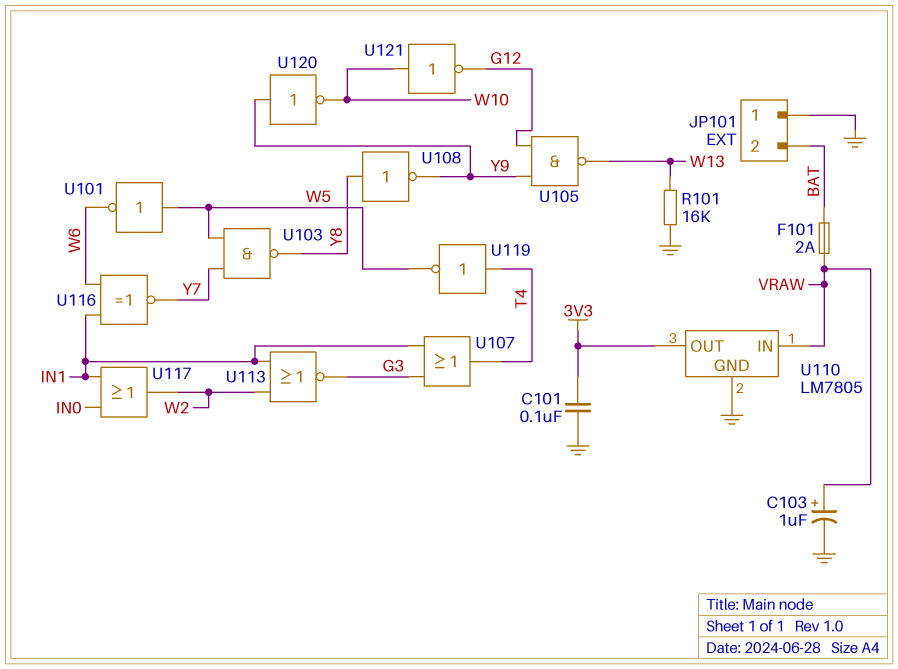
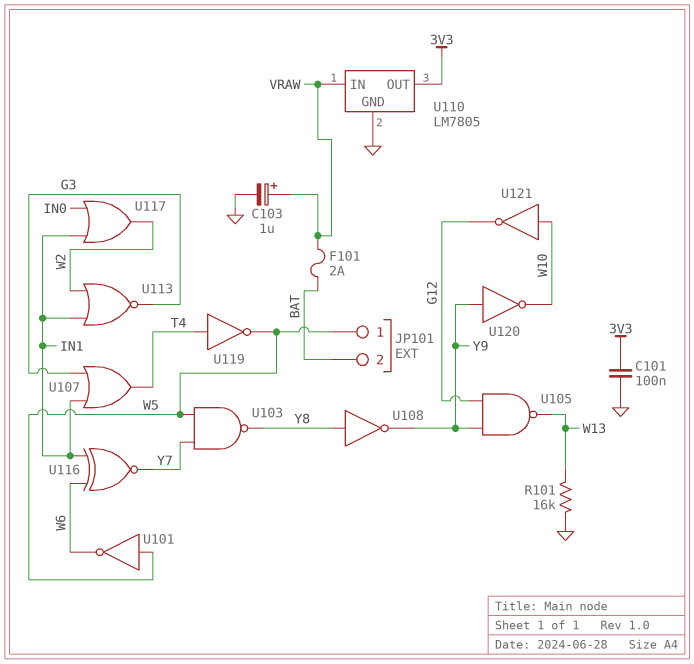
JP101 pin 1: GND -> W5

